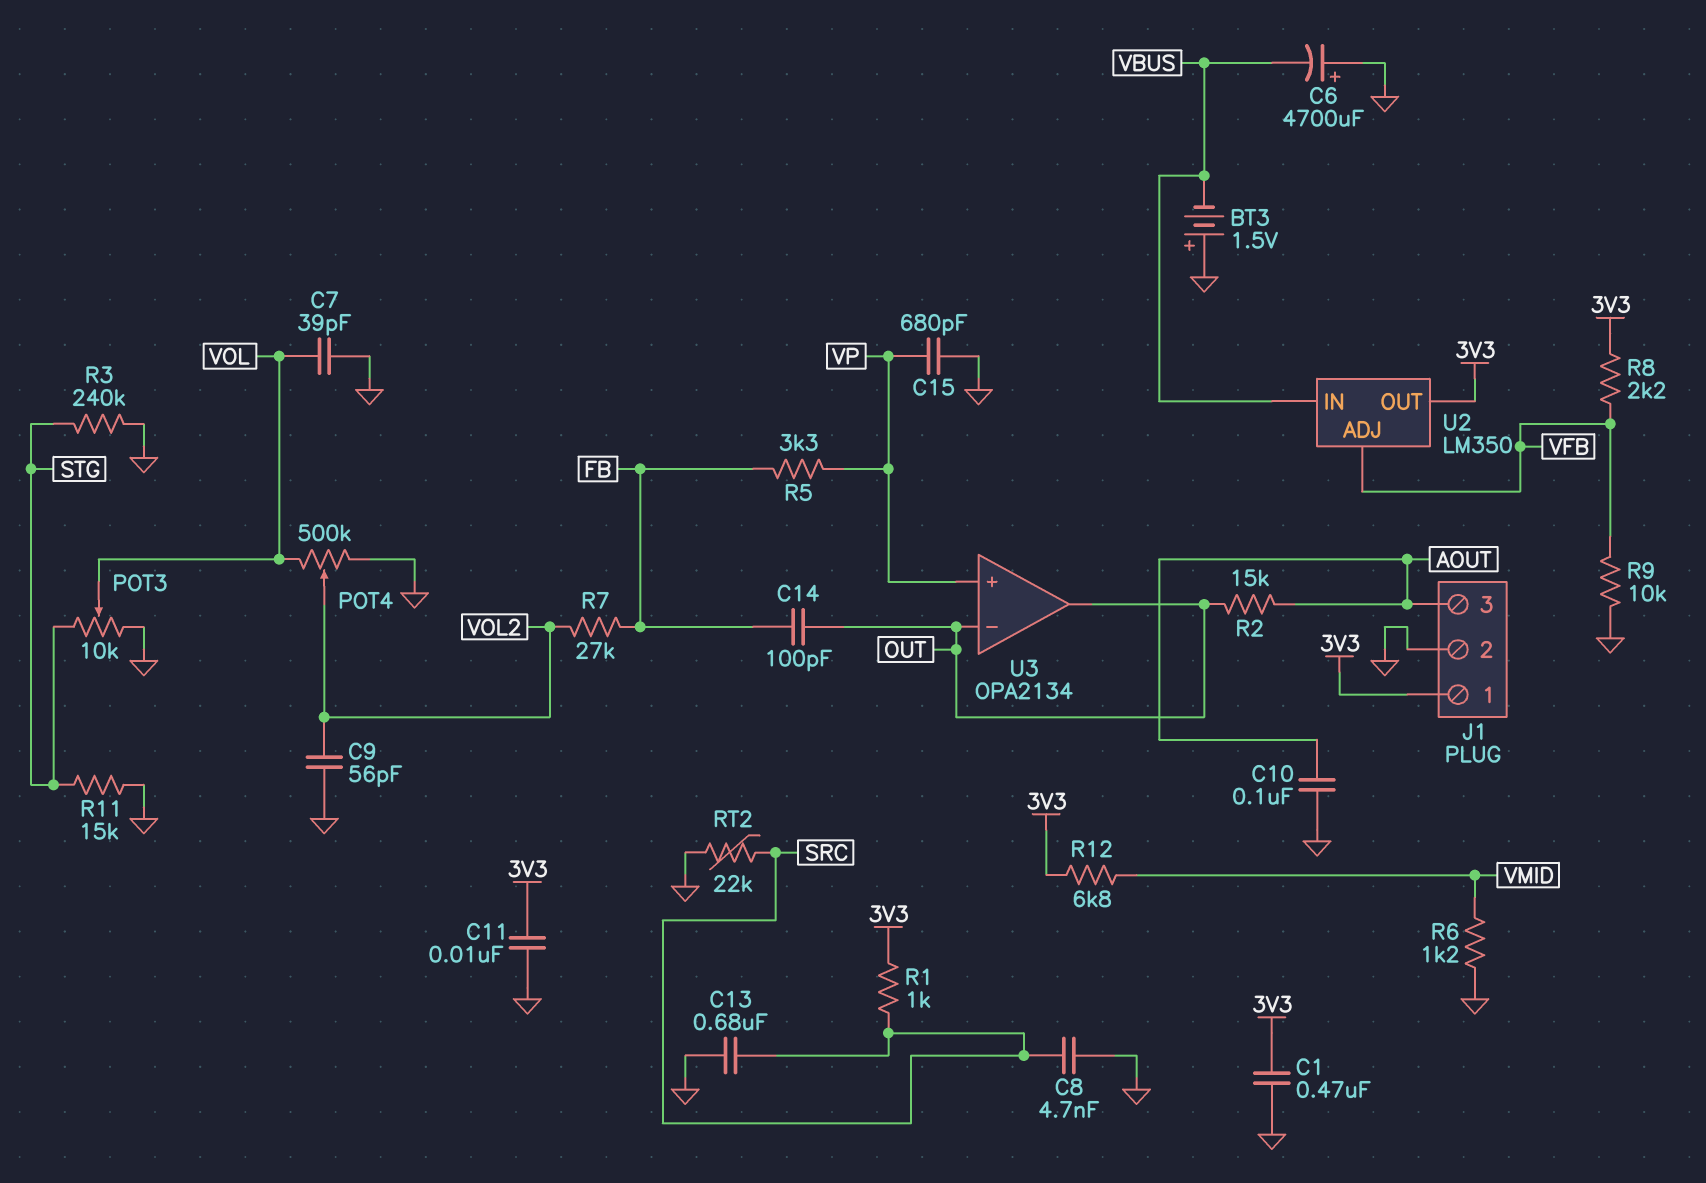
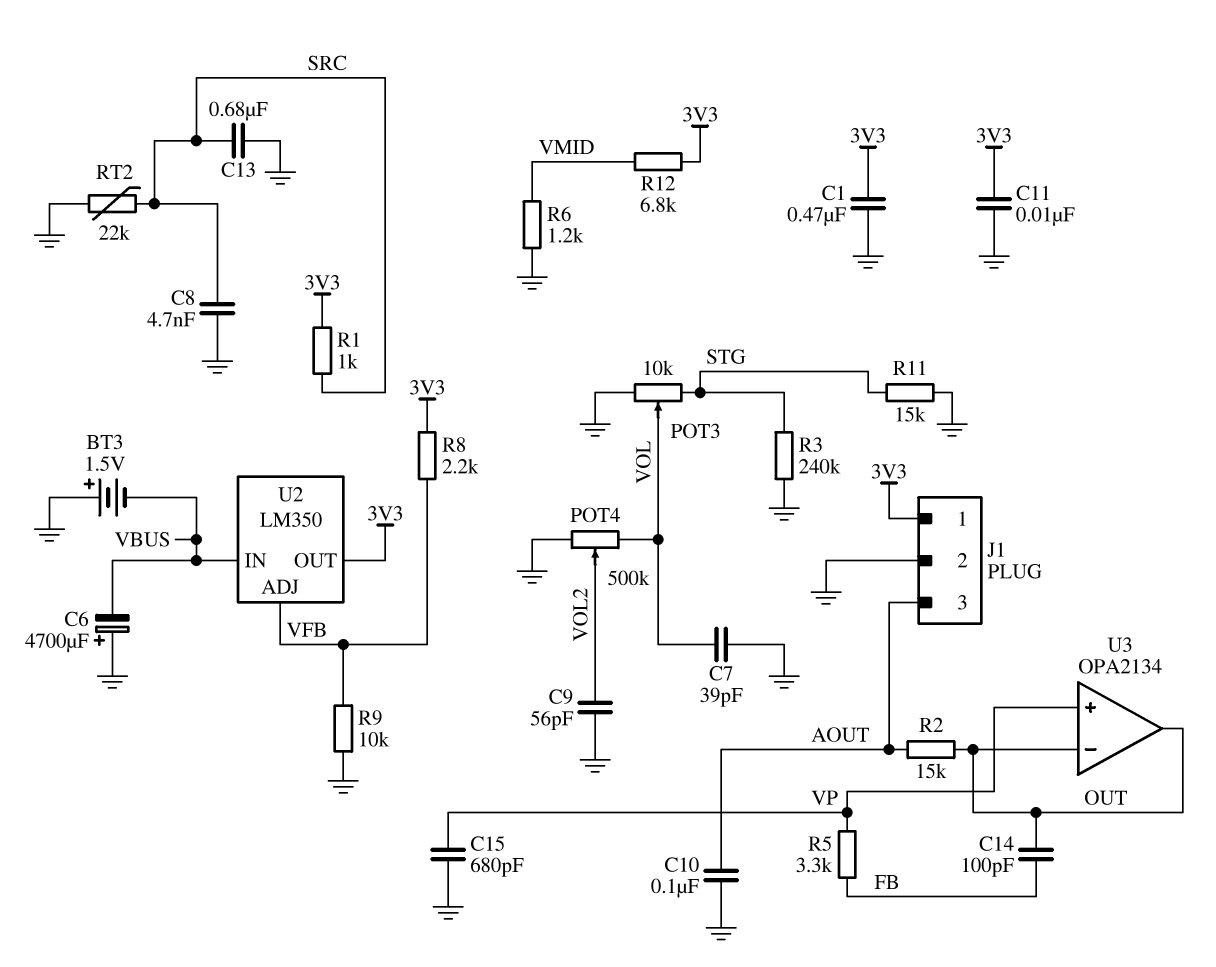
R7: 27k (FB, VOL2) -> none

